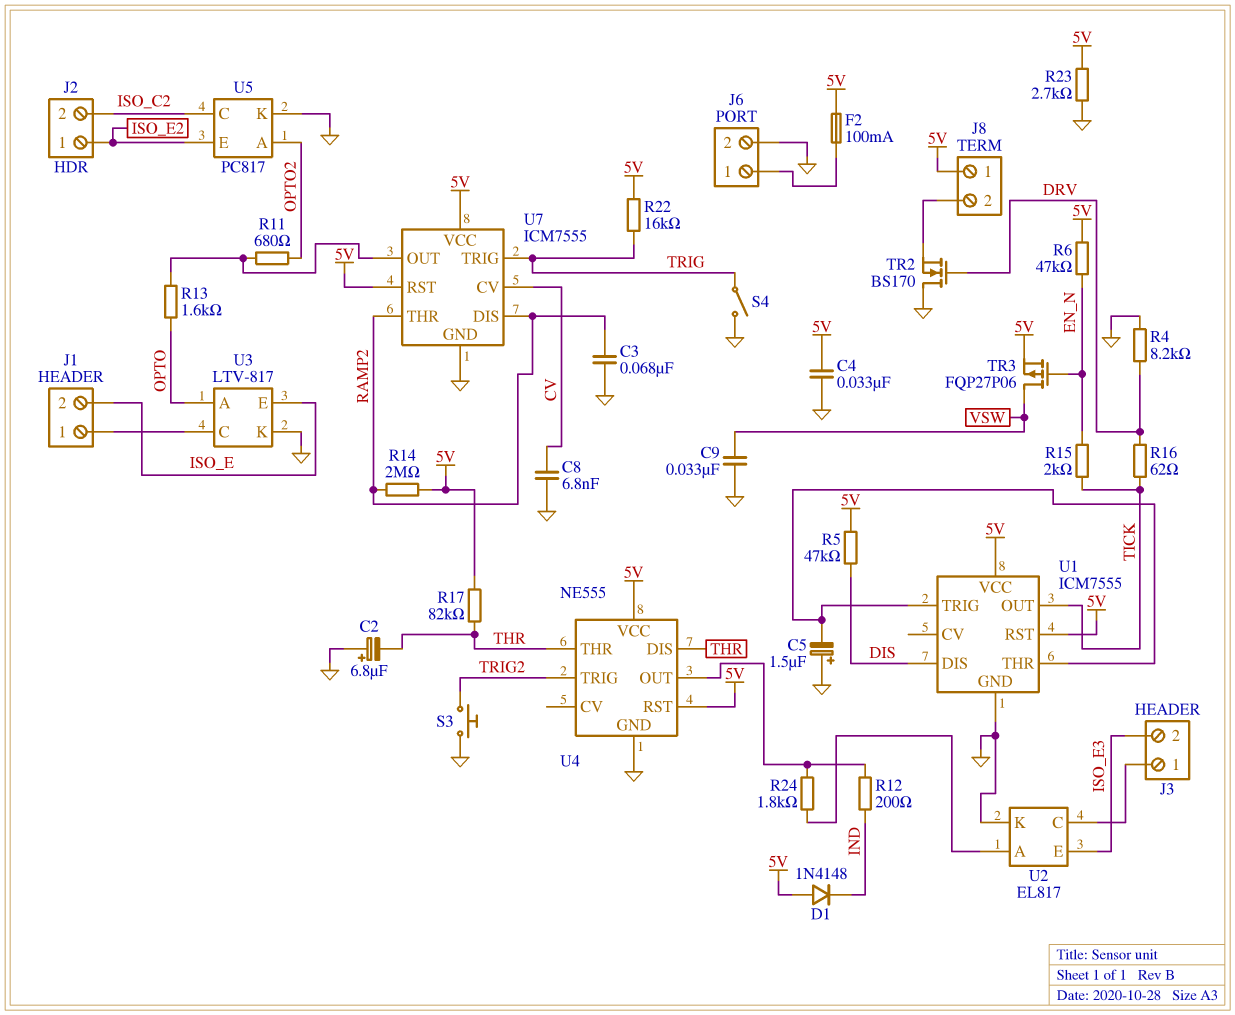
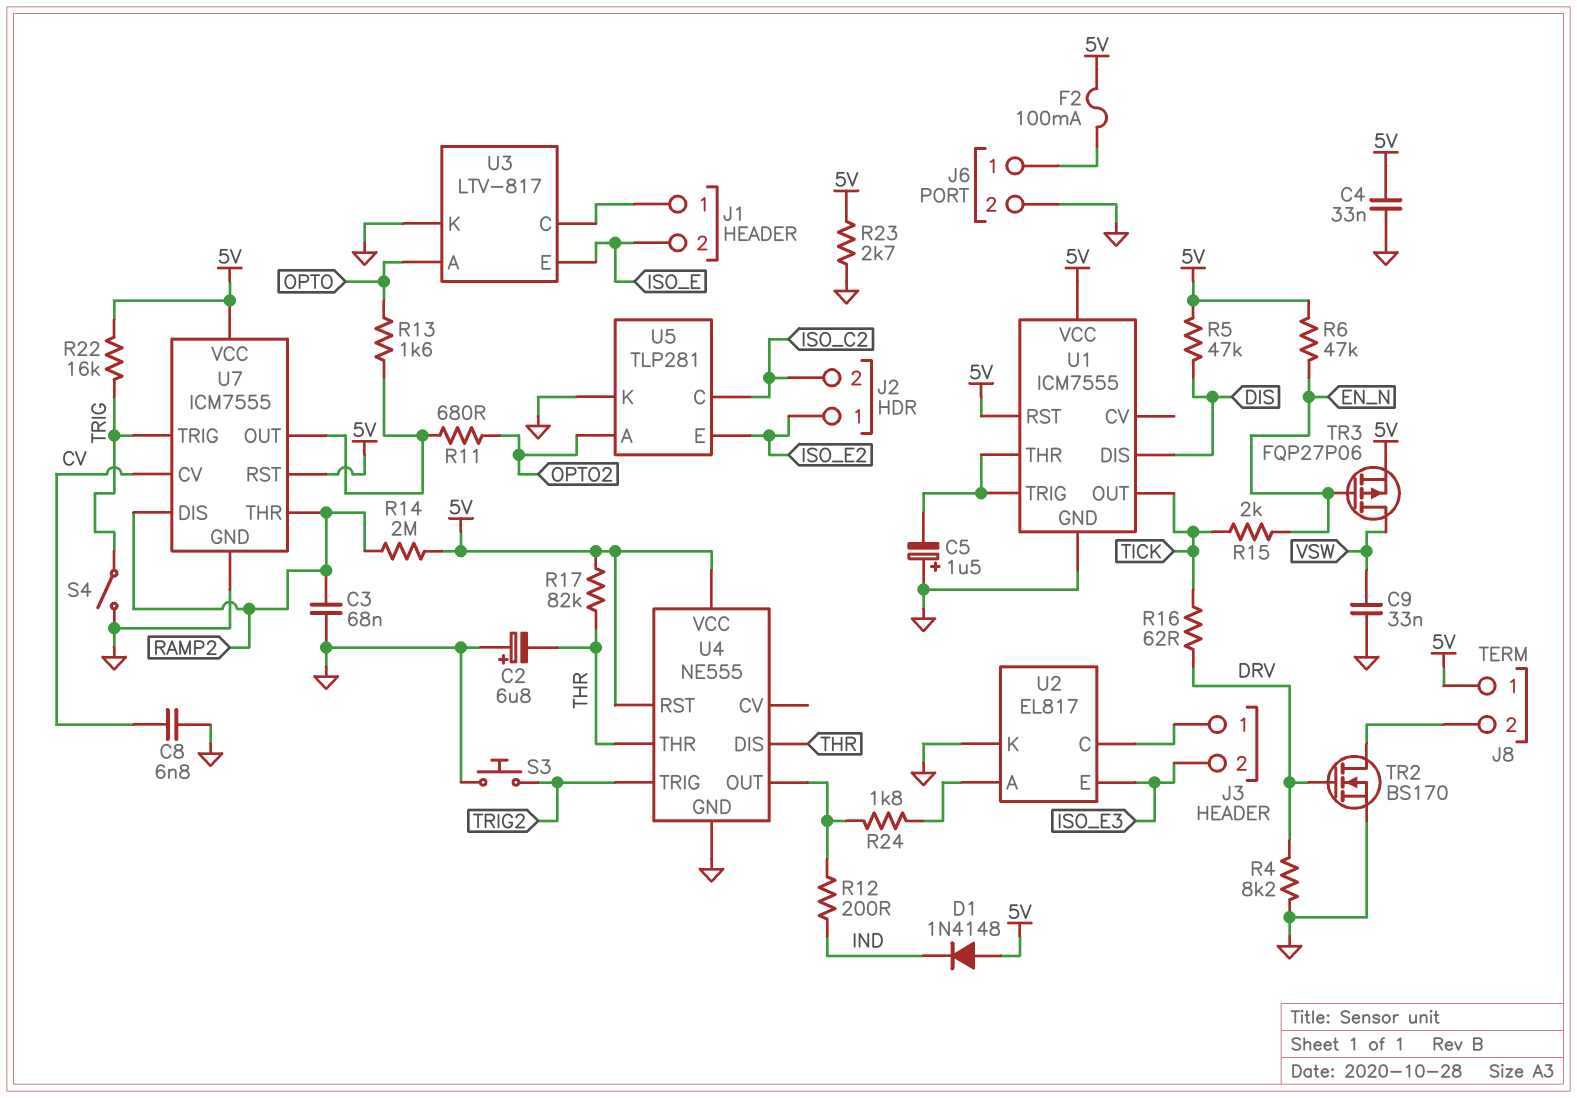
TR2: NMOS BS170 (G DRV, D GND, S J8/2) -> NMOS BS170 (G DRV, D J8/2, S GND)
U5: PC817 -> TLP281

